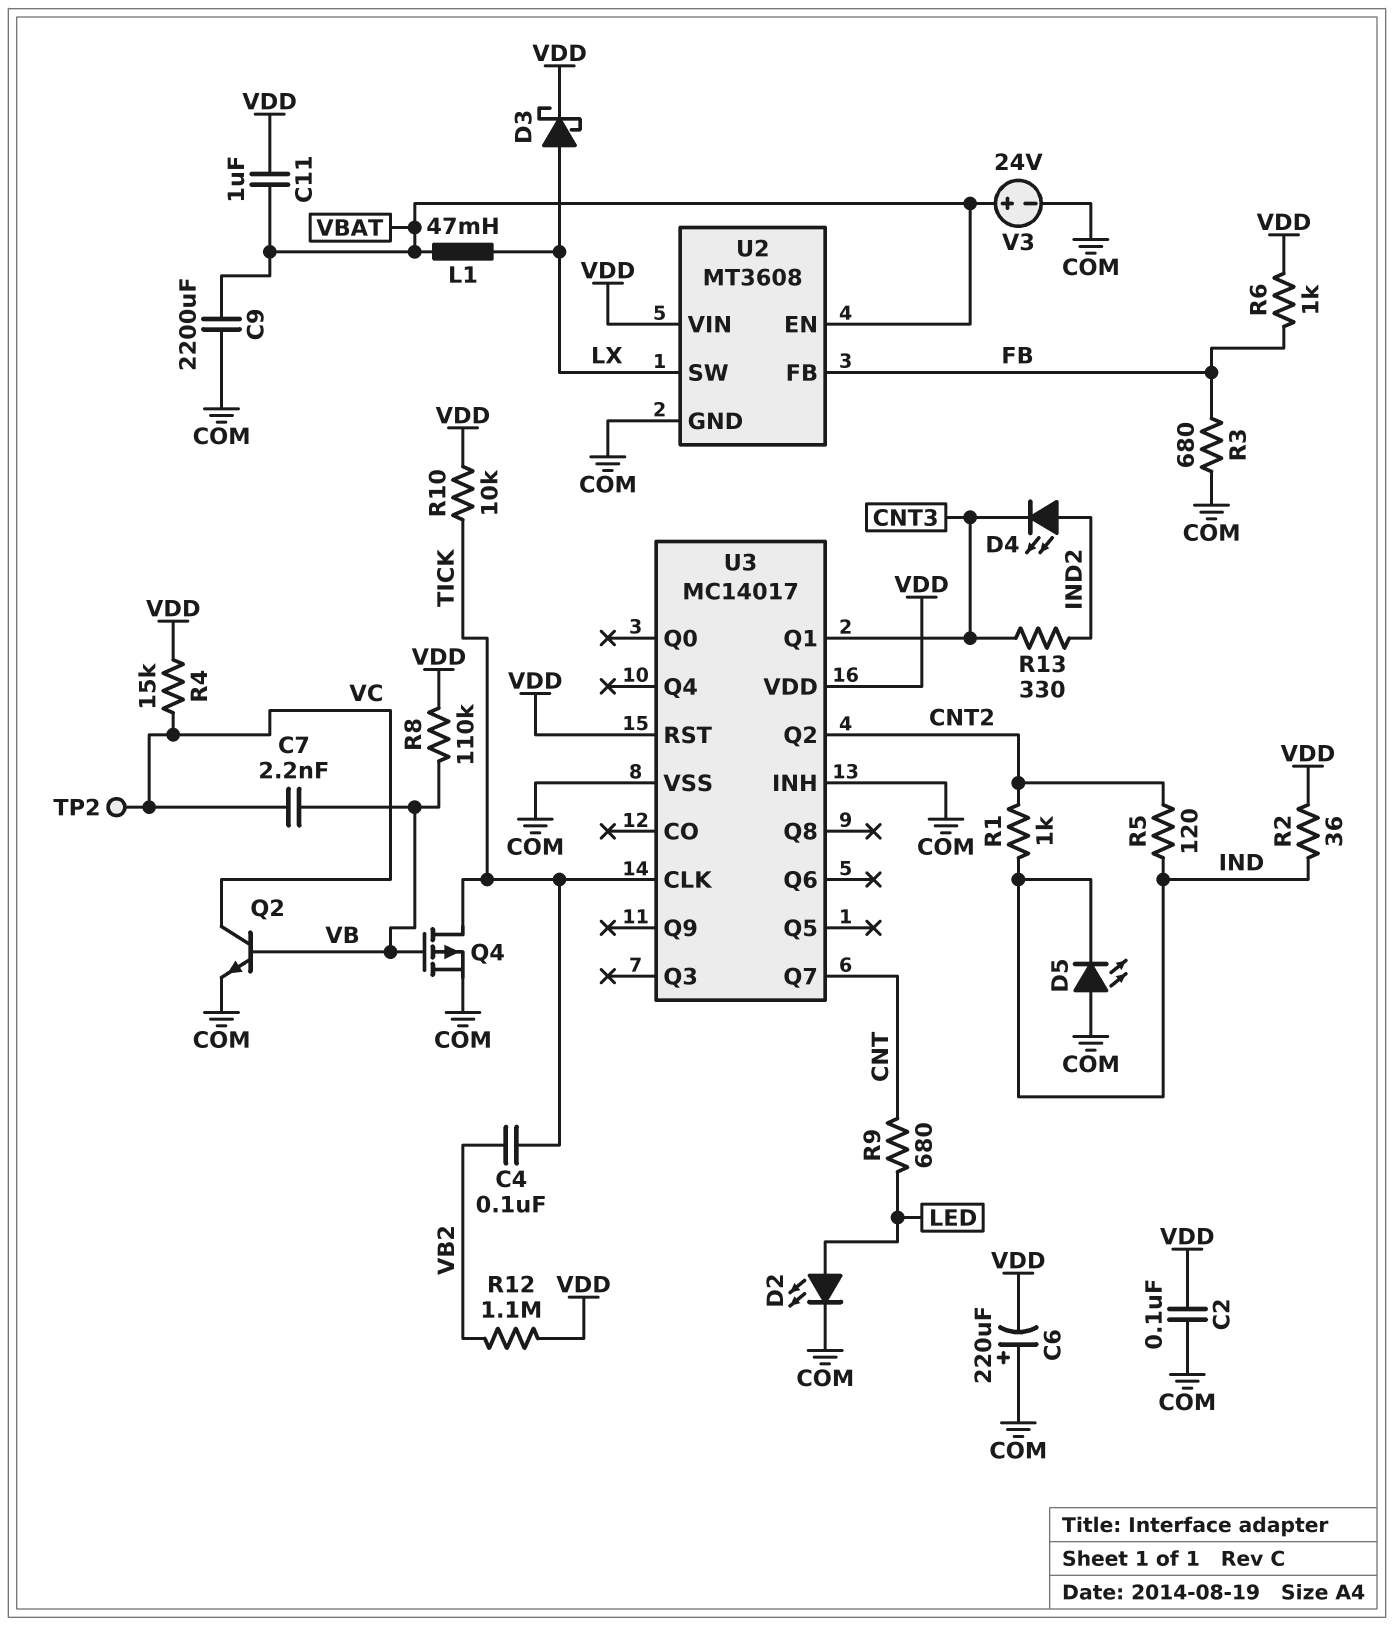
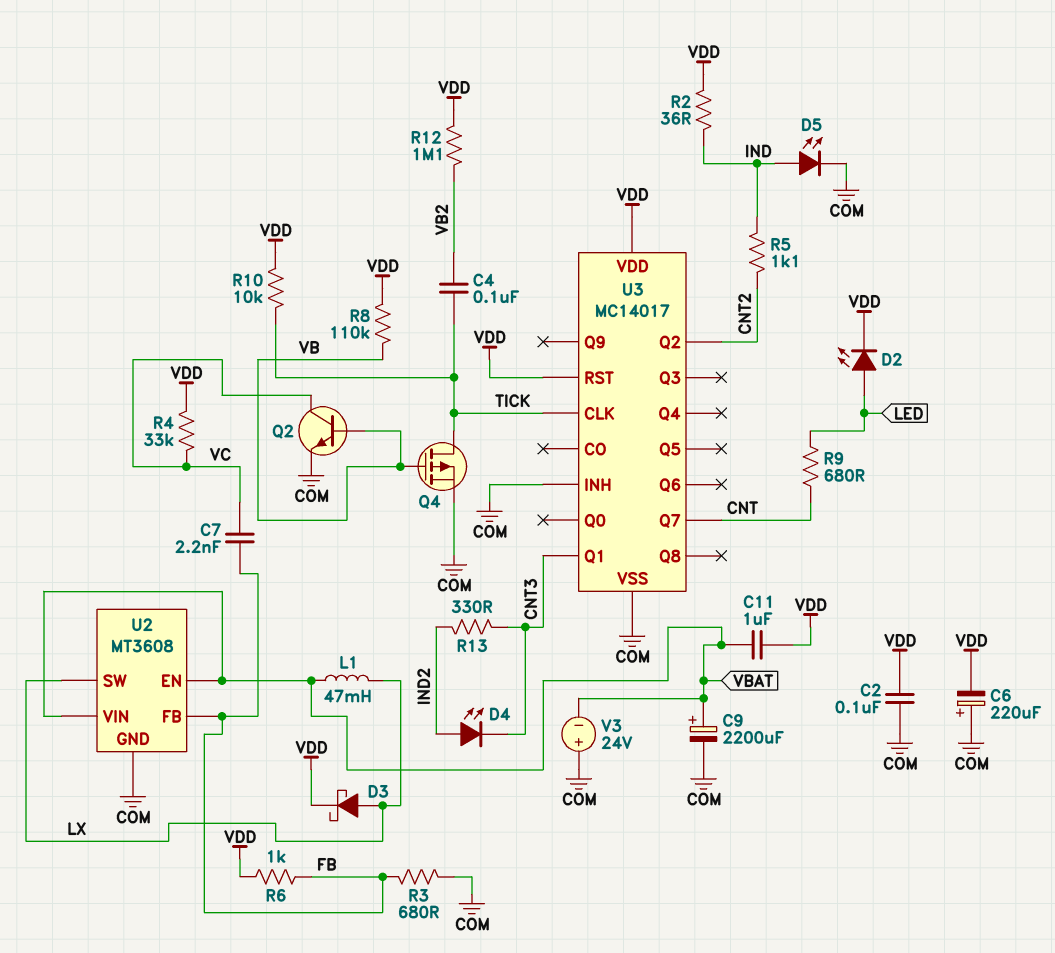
C7: 2.2nF (VB, VC) -> 2.2nF (FB, VC)
C9: 2200uF (COM, VBAT) -> 2200uF (plus VBAT, minus COM)
D2: LED (A LED, K COM) -> LED (A LED, K VDD)
D5: LED (A COM, K IND) -> LED (A IND, K COM)
R1: 1k (CNT2, IND) -> none
R4: 15k (VC, VDD) -> 33k (VC, VDD)
R5: 120 (CNT2, IND) -> 1.1k (CNT2, IND)
TP2: test point (VC) -> none
U2 pin VIN: VDD -> VBAT
V3: 24V (plus VBAT, minus COM) -> 24V (plus COM, minus VBAT)

